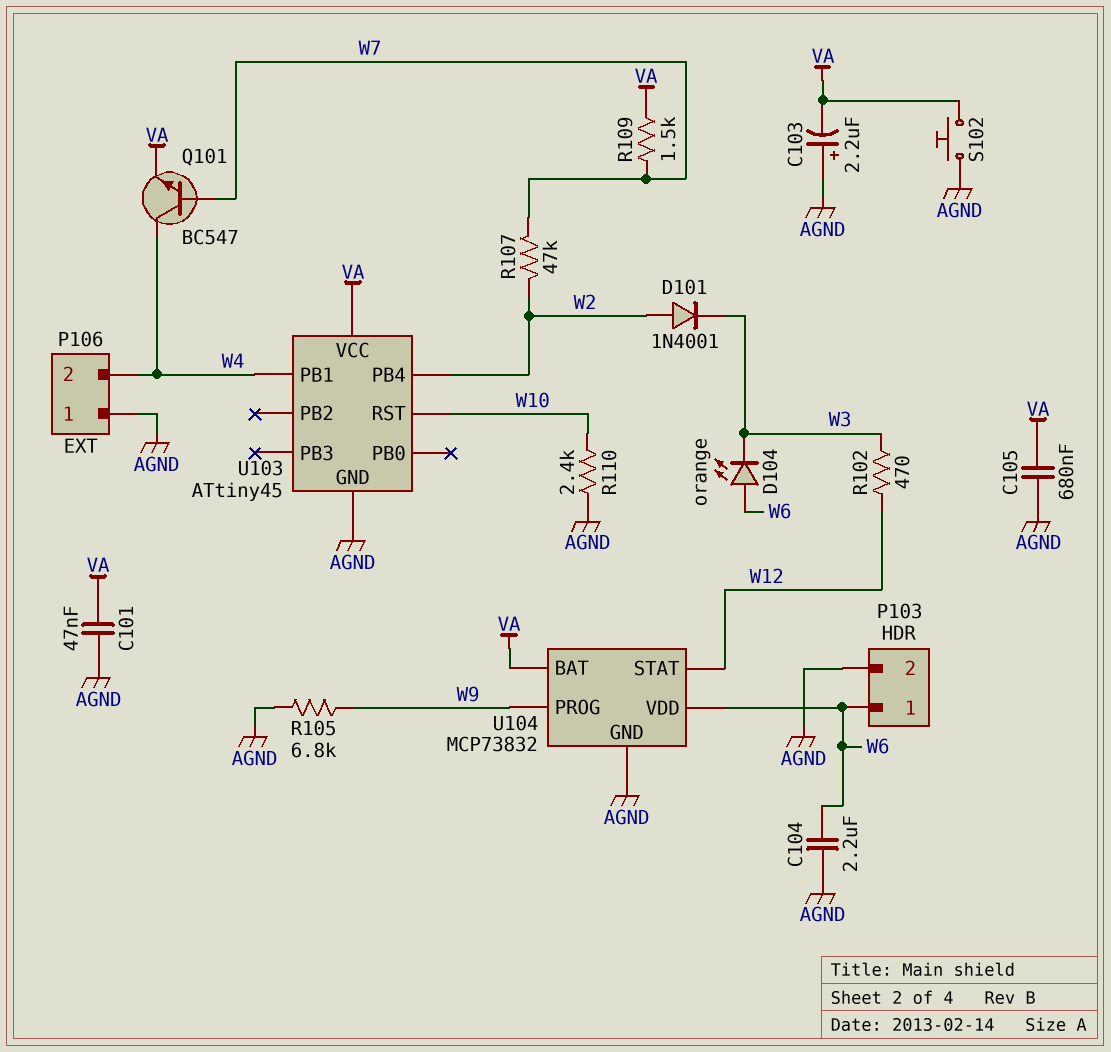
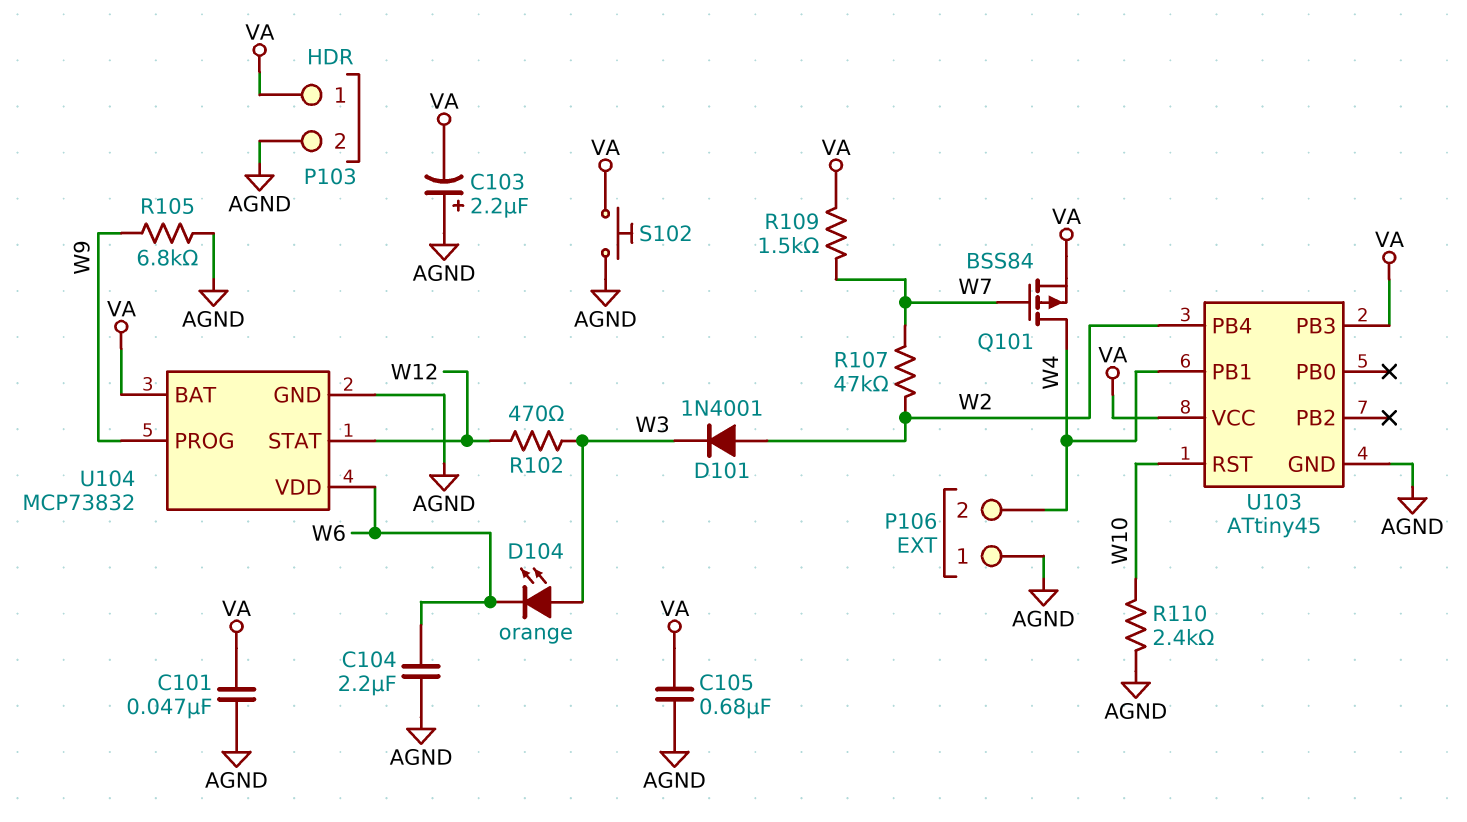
D104: LED orange (A W6, K W3) -> LED orange (A W3, K W6)
P103 pin 1: W6 -> VA
Q101: NPN BC547 (B W7, C W4, E VA) -> PMOS BSS84 (G W7, D W4, S VA)
U103 pin PB3: none -> VA

